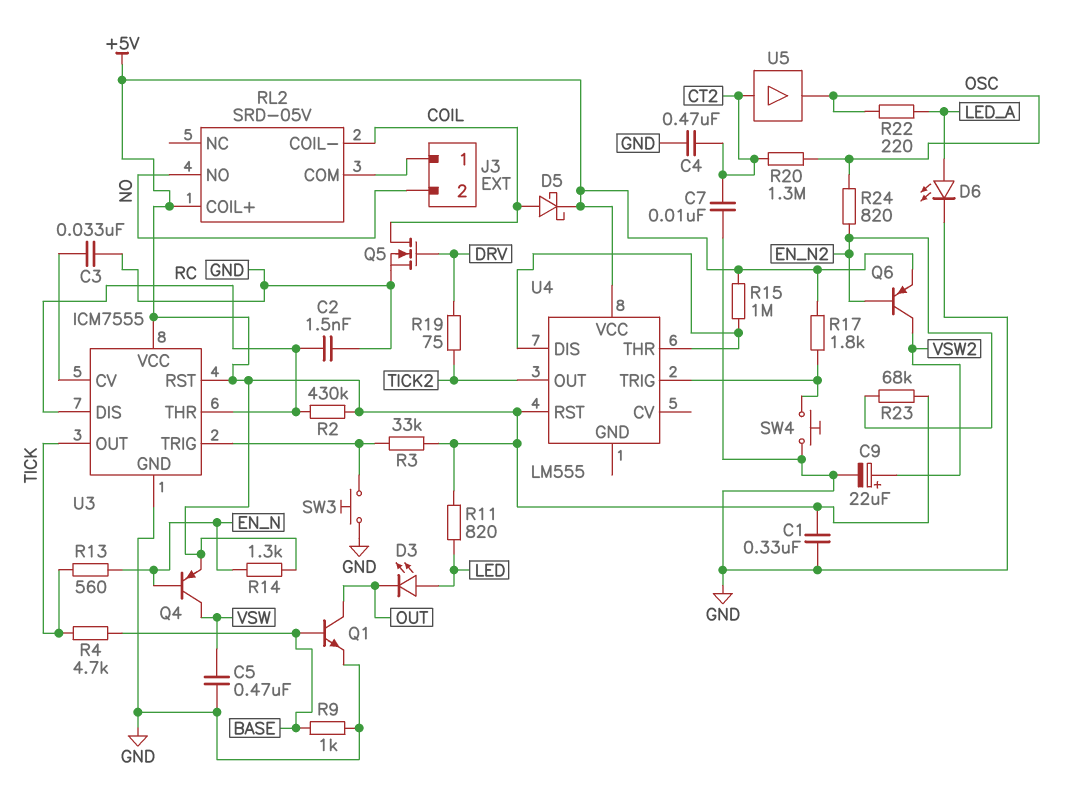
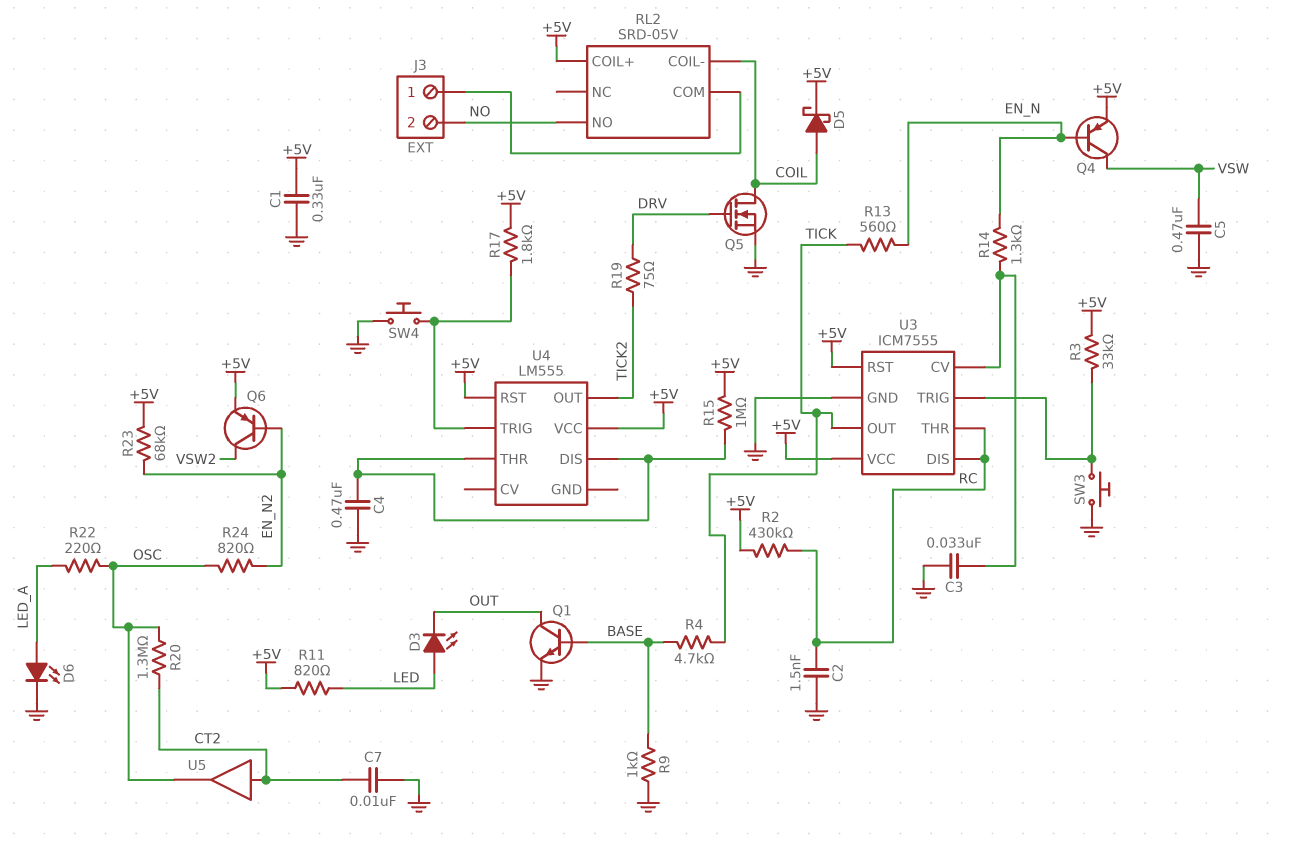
C4: 470nF (CT2, GND) -> 470nF (GND, U4/DIS)
C9: 22uF (plus VSW2, minus GND) -> none
R14: 1.3k (+5V, EN_N) -> 1.3k (EN_N, U3/CV)

